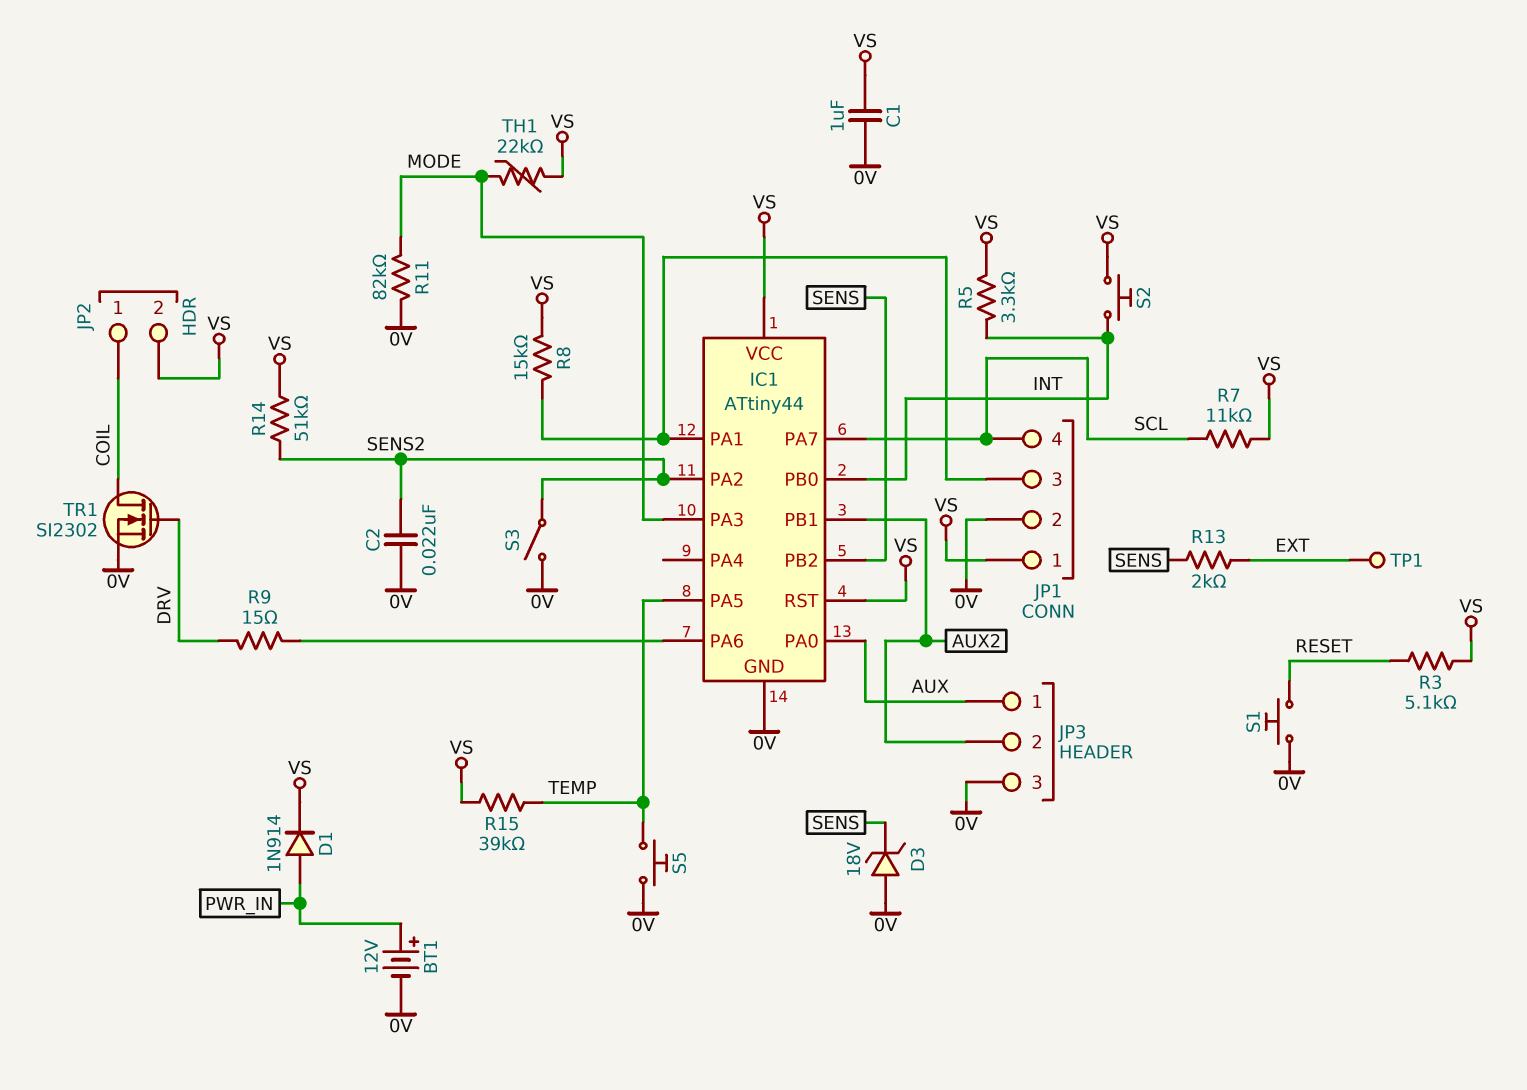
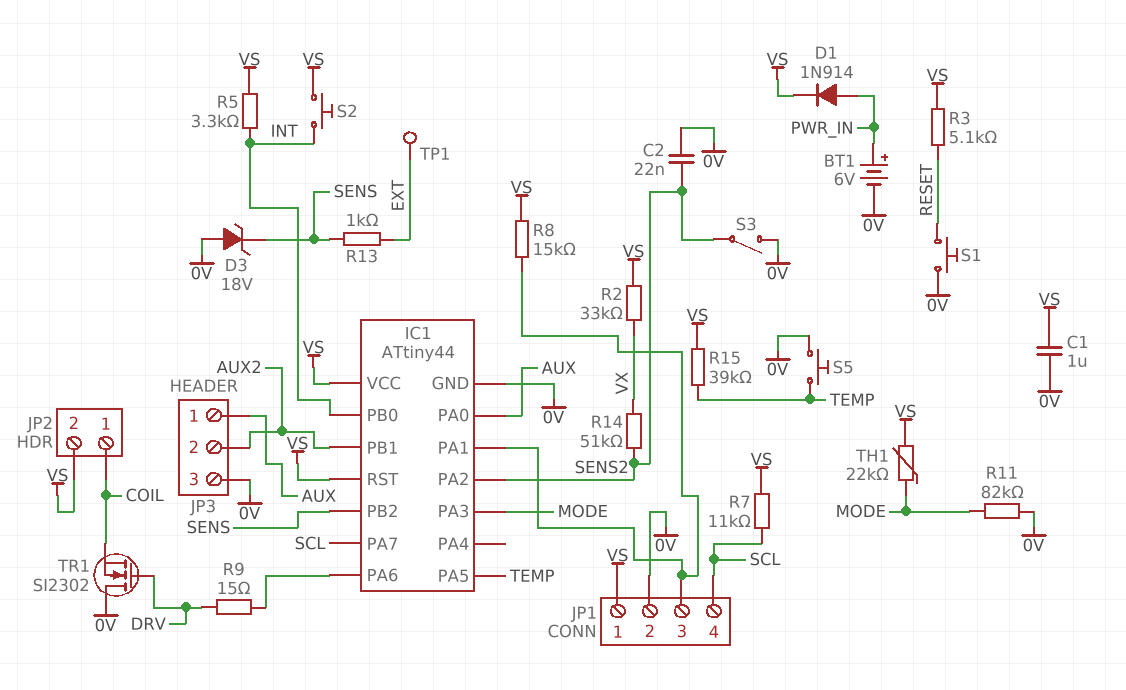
BT1: 12V (plus PWR_IN, minus 0V) -> 6V (plus PWR_IN, minus 0V)
R2: none -> 33k (VS, VX)
R13: 2k (EXT, SENS) -> 1k (EXT, SENS)
R14: 51k (SENS2, VS) -> 51k (SENS2, VX)
TR1: NMOS SI2302 (G DRV, D COIL, S 0V) -> NMOS SI2302 (G DRV, D 0V, S COIL)

